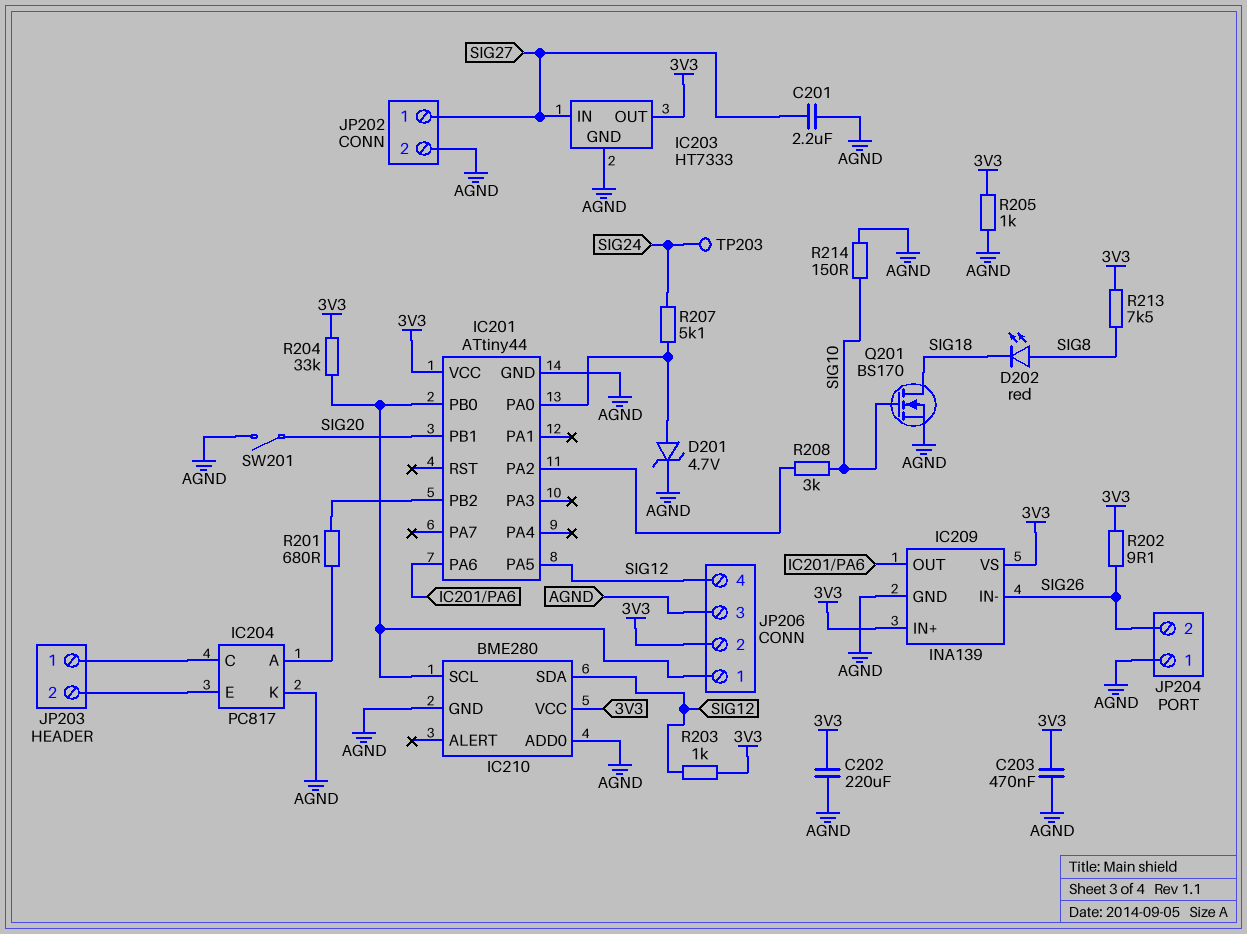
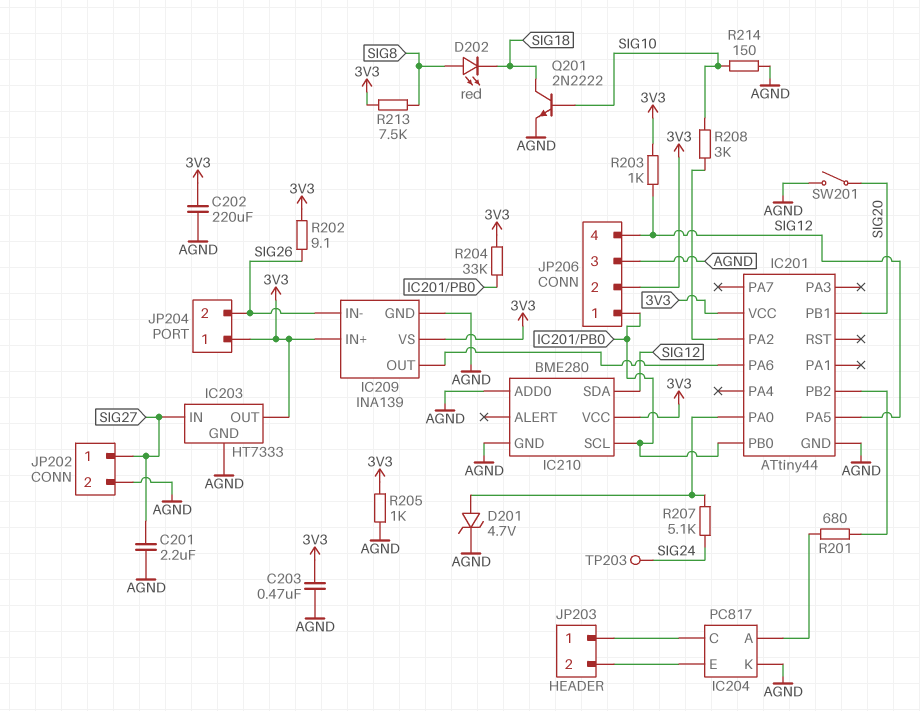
JP204 pin 1: AGND -> 3V3
Q201: NMOS BS170 (G SIG10, D SIG18, S AGND) -> NPN 2N2222 (B SIG10, C SIG18, E AGND)

